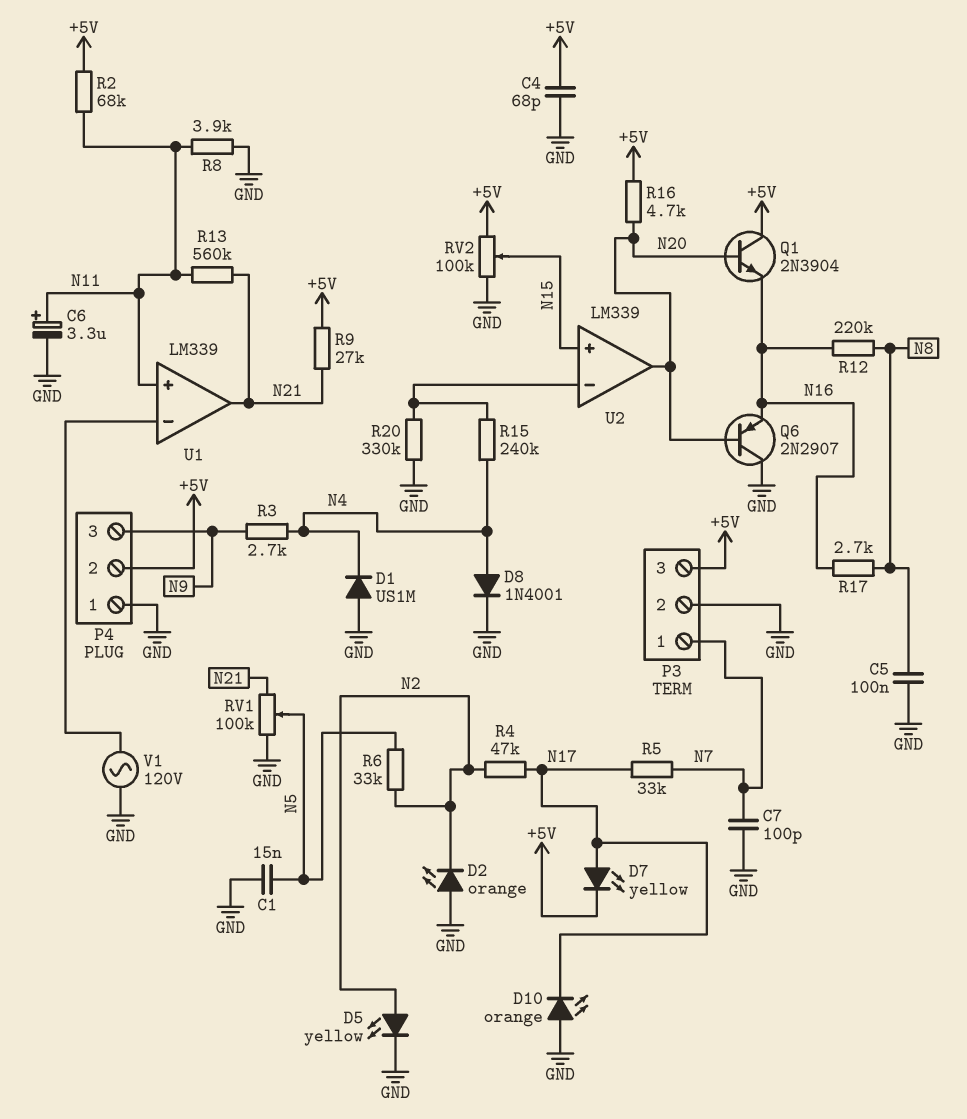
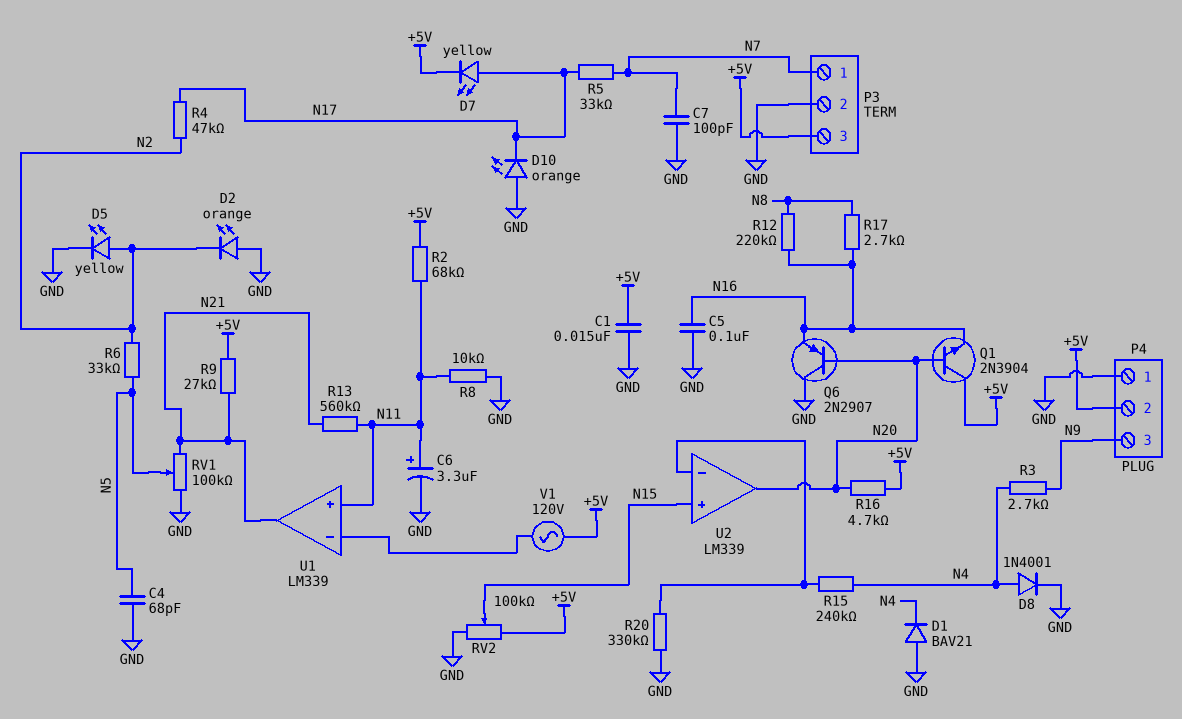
C1: 15nF (GND, N5) -> 15nF (+5V, GND)
C4: 68pF (+5V, GND) -> 68pF (GND, N5)
C5: 100nF (GND, N8) -> 100nF (GND, N16)
D1: diode US1M (A GND, K N4) -> diode BAV21 (A GND, K N4)
R8: 3.9k (GND, N11) -> 10k (GND, N11)
V1: AC 120V (GND, U1/in-) -> AC 120V (+5V, U1/in-)

